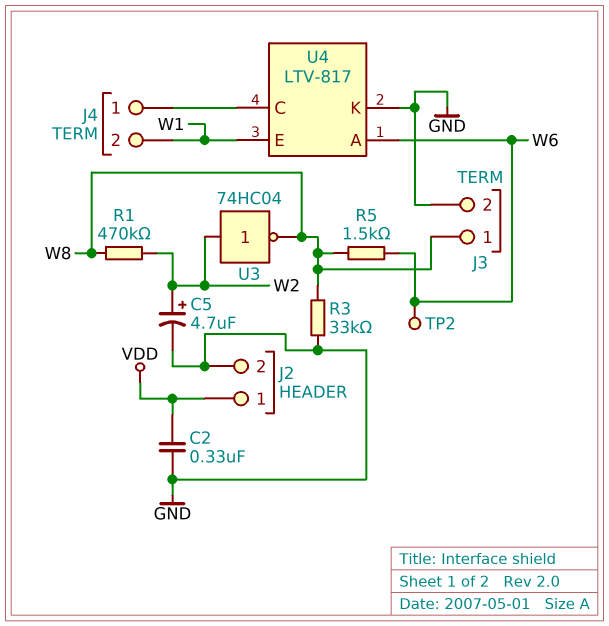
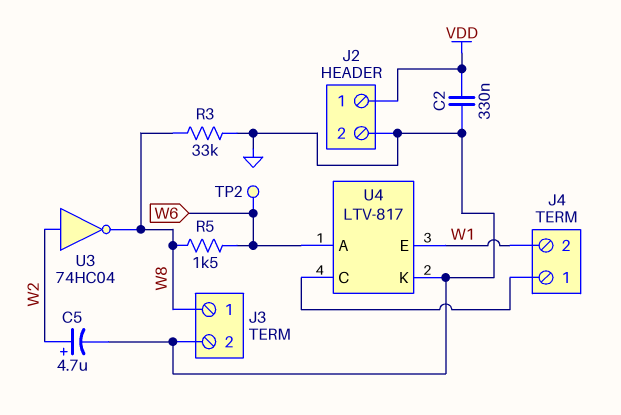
R1: 470k (W2, W8) -> none

